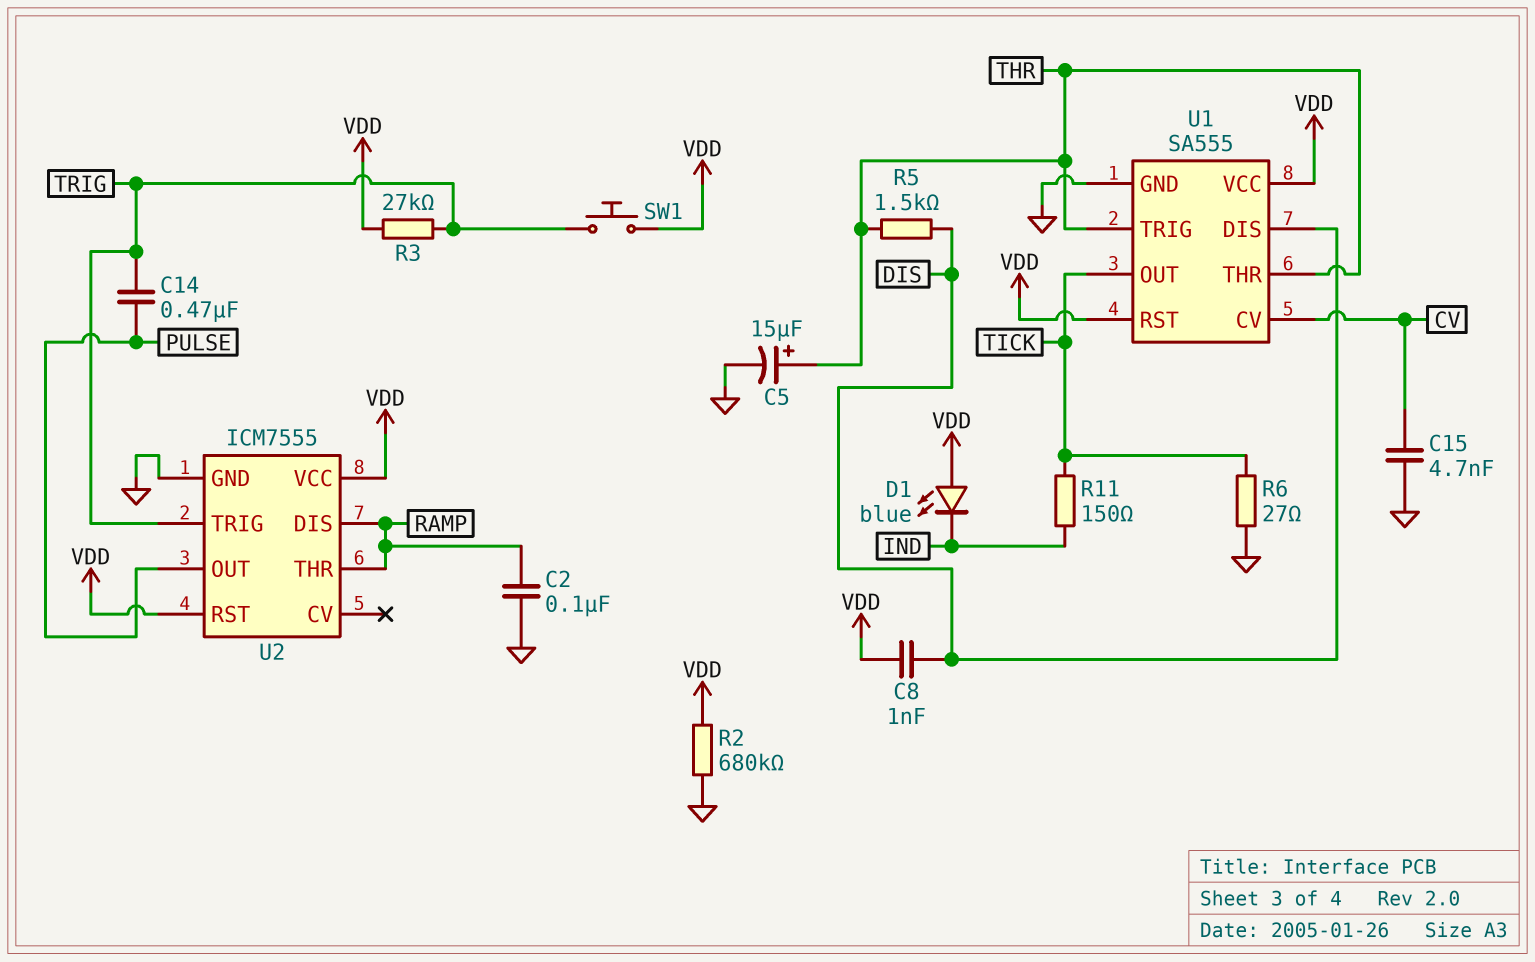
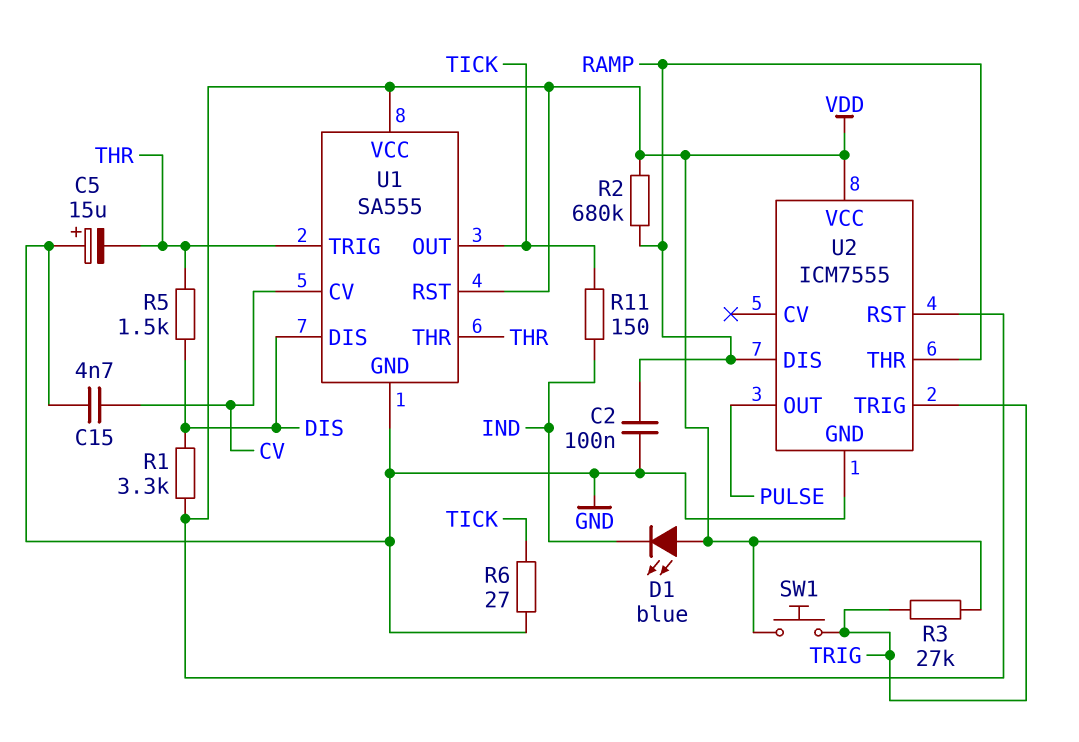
C5: 15uF (plus THR, minus GND) -> 15uF (plus GND, minus THR)
C8: 1nF (DIS, VDD) -> none
C14: 470nF (PULSE, TRIG) -> none
R1: none -> 3.3k (DIS, VDD)
R2: 680k (GND, VDD) -> 680k (RAMP, VDD)

